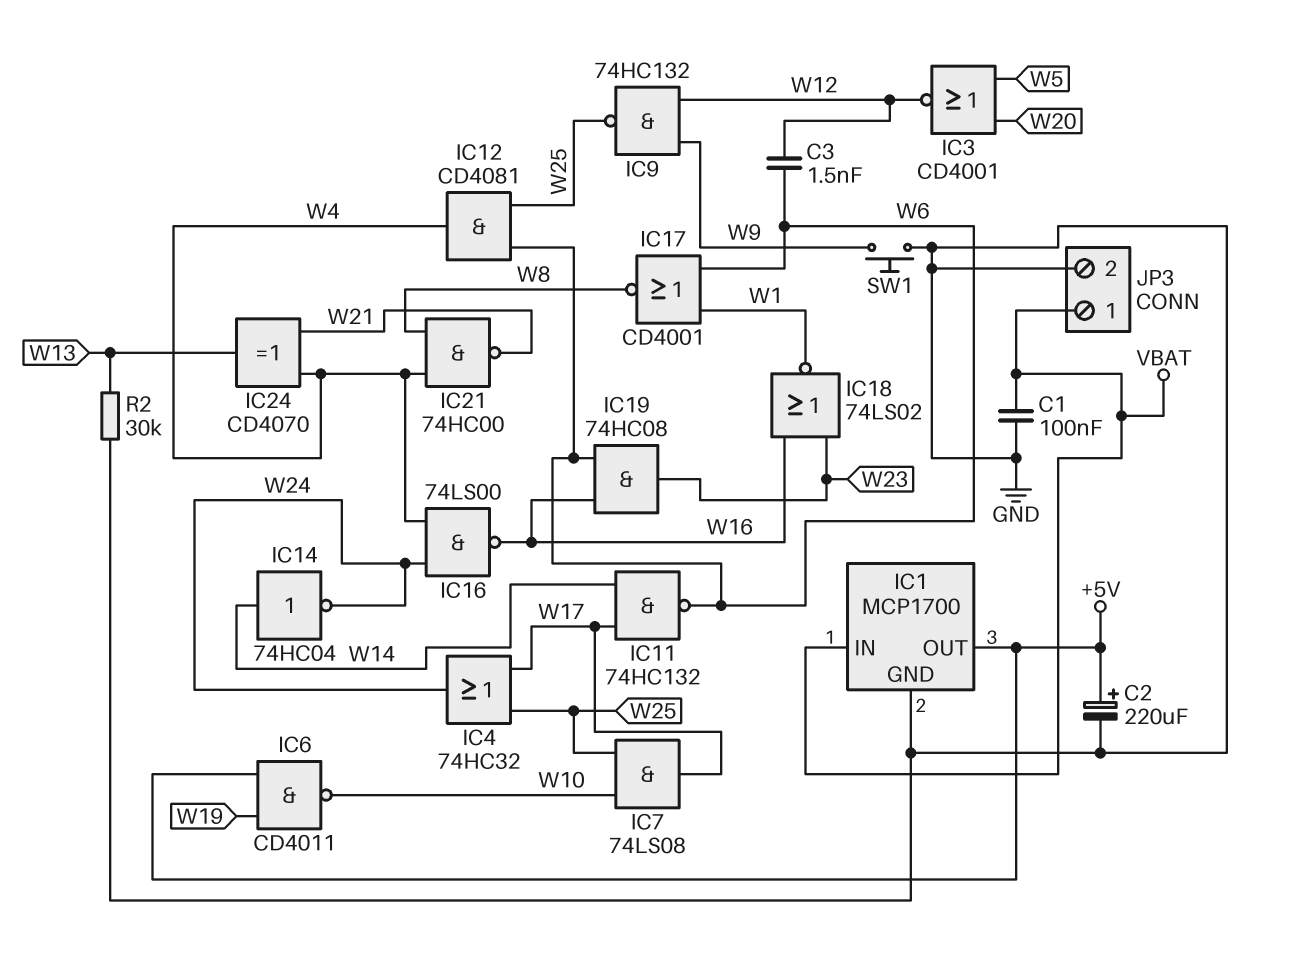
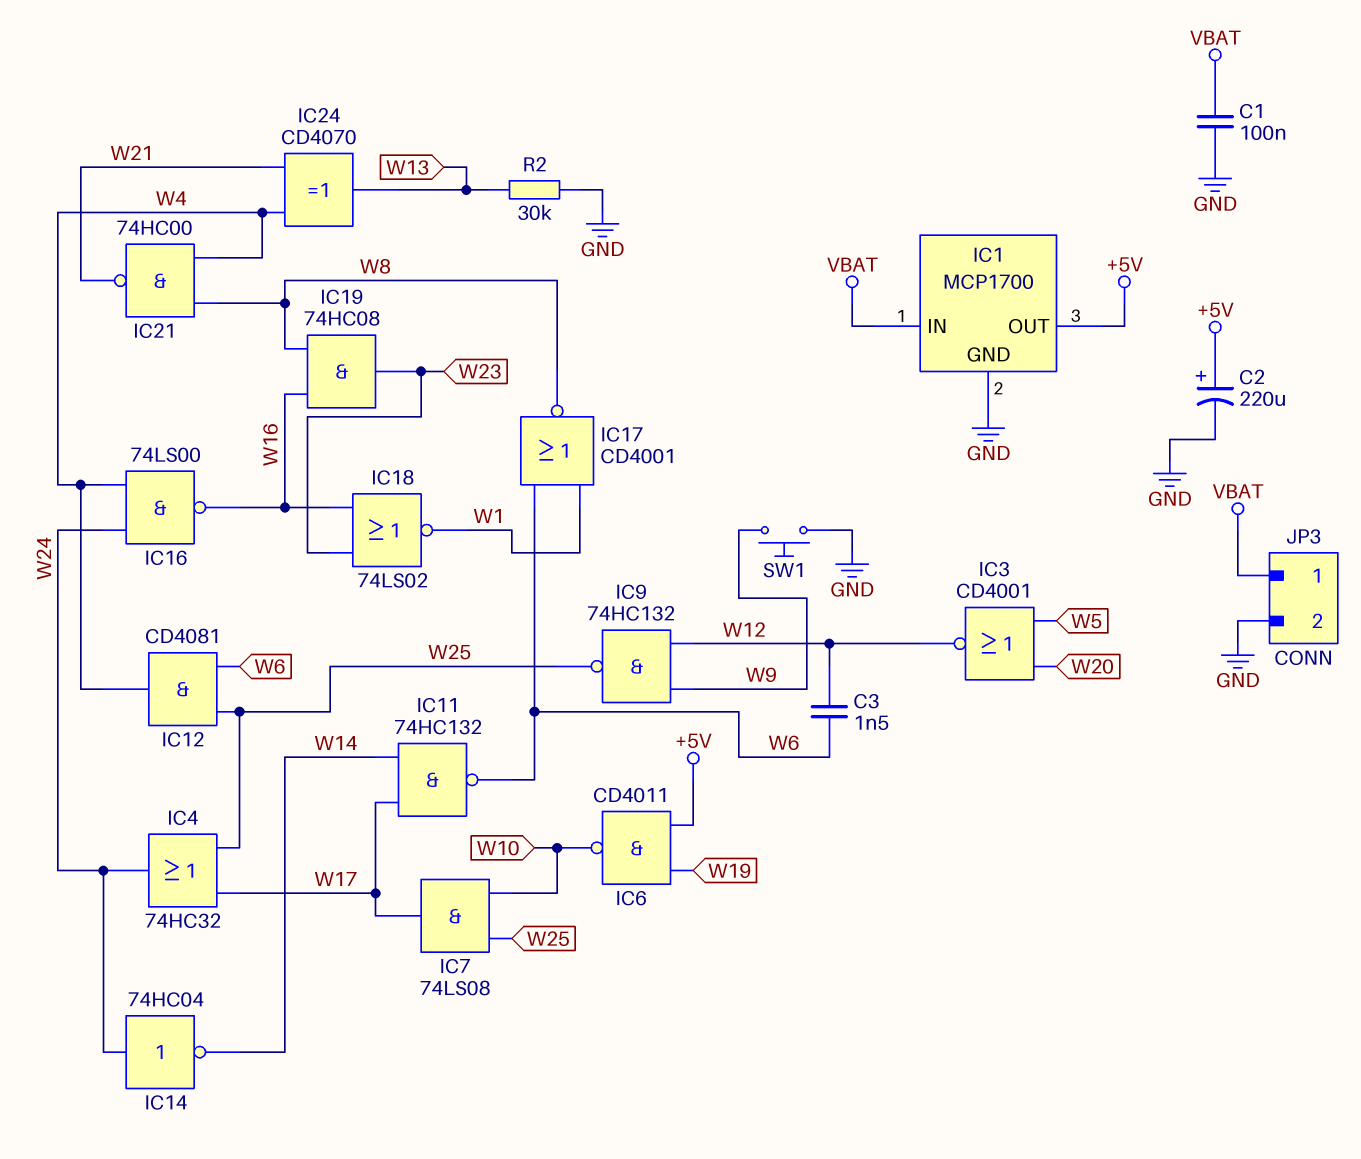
IC14: NOT 74HC04 (in W14, out W24) -> NOT 74HC04 (in W24, out W14)
IC19: AND 74HC08 (in W6, in W16, out W23) -> AND 74HC08 (in W8, in W16, out W23)

